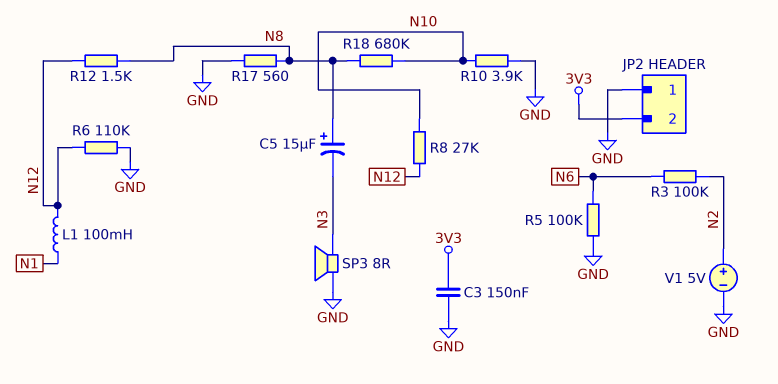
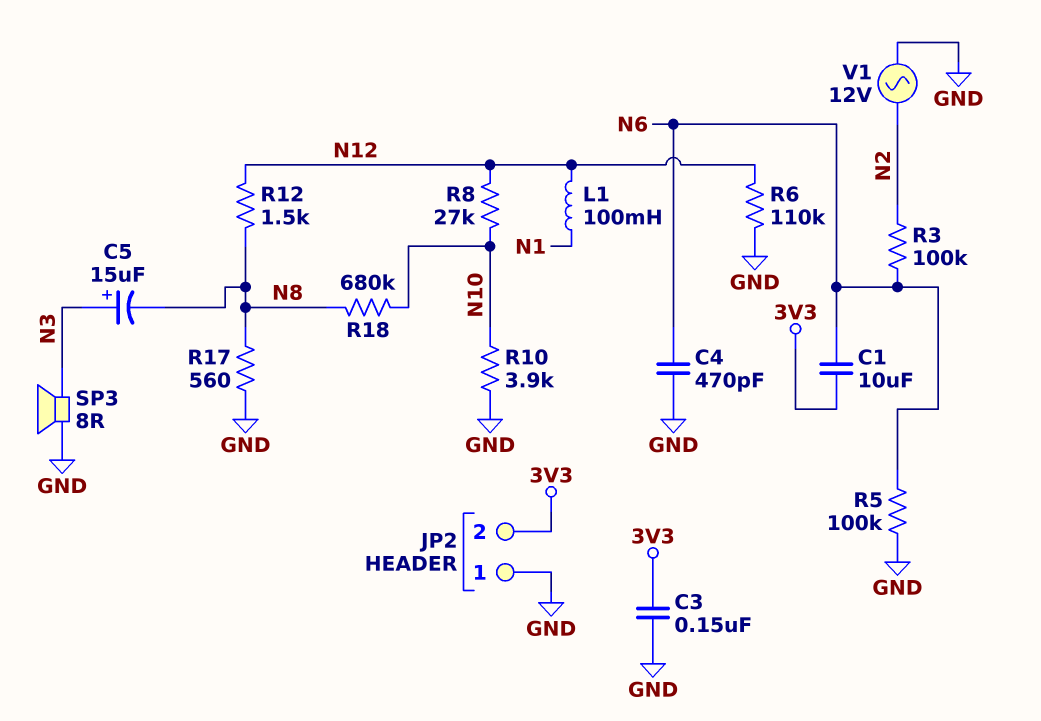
C1: none -> 10uF (3V3, N6)
C4: none -> 470pF (GND, N6)
C5: 15uF (plus N8, minus N3) -> 15uF (plus N3, minus N8)
V1: 5V (plus N2, minus GND) -> AC 12V (GND, N2)

